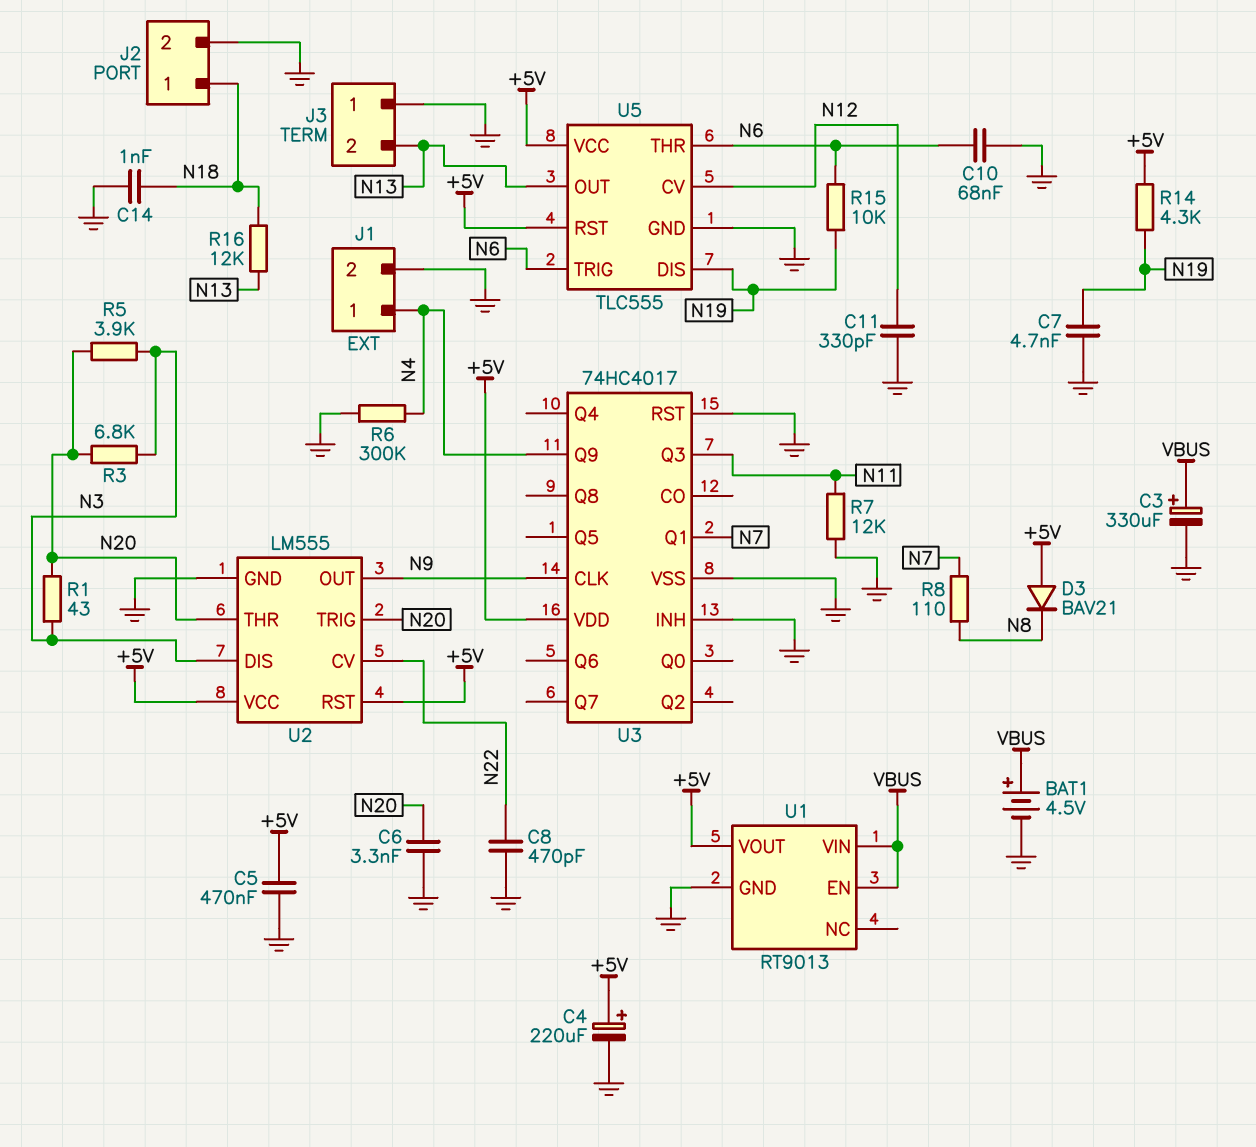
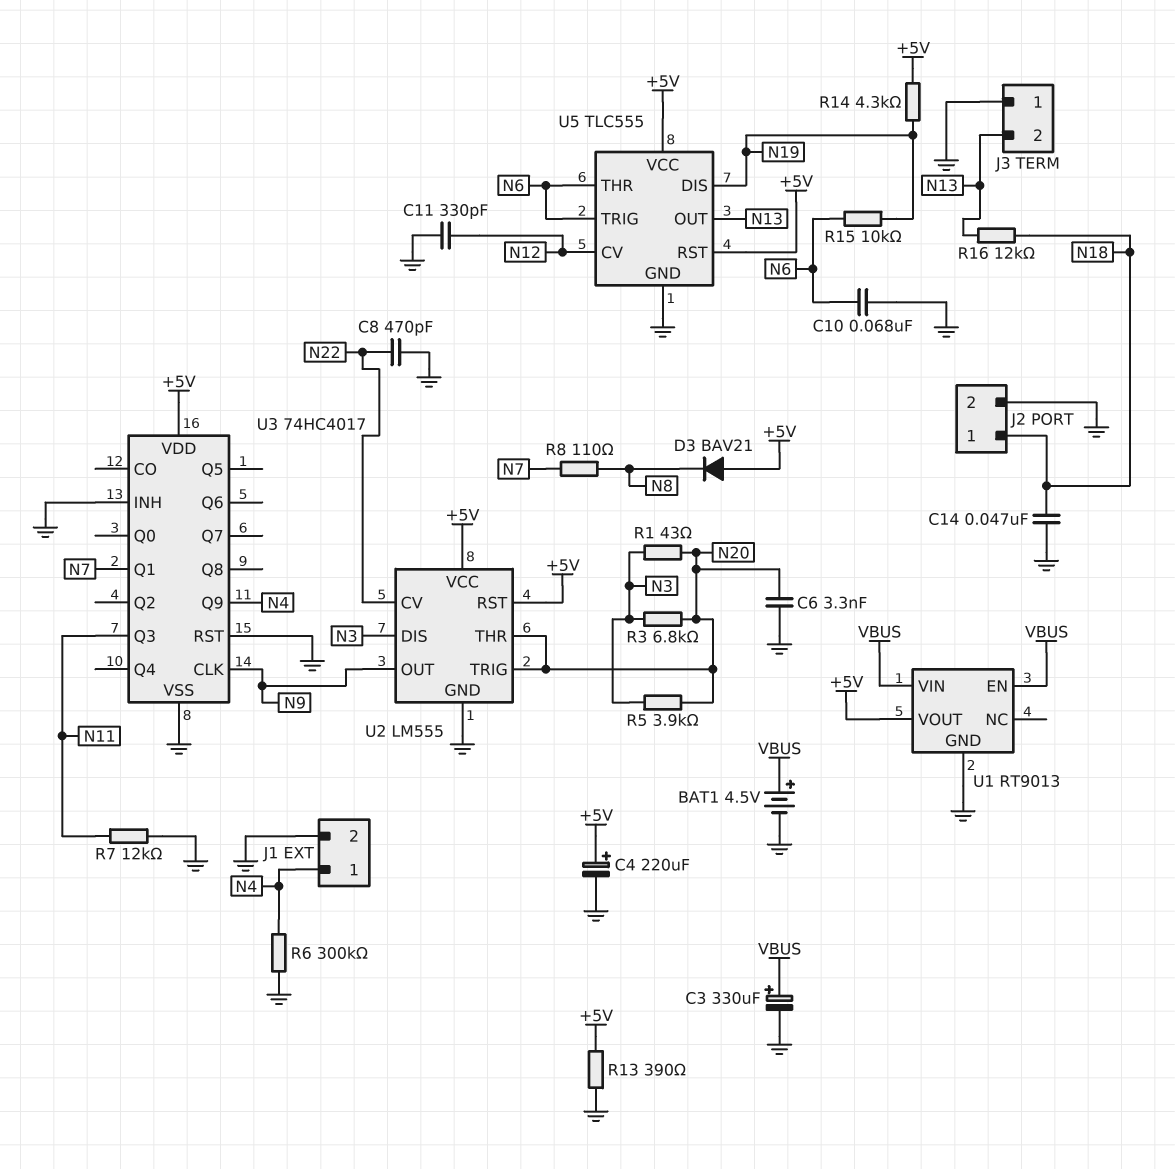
C5: 470nF (+5V, GND) -> none
C7: 4.7nF (GND, N19) -> none
C14: 1nF (GND, N18) -> 47nF (GND, N18)
R13: none -> 390 (+5V, GND)

